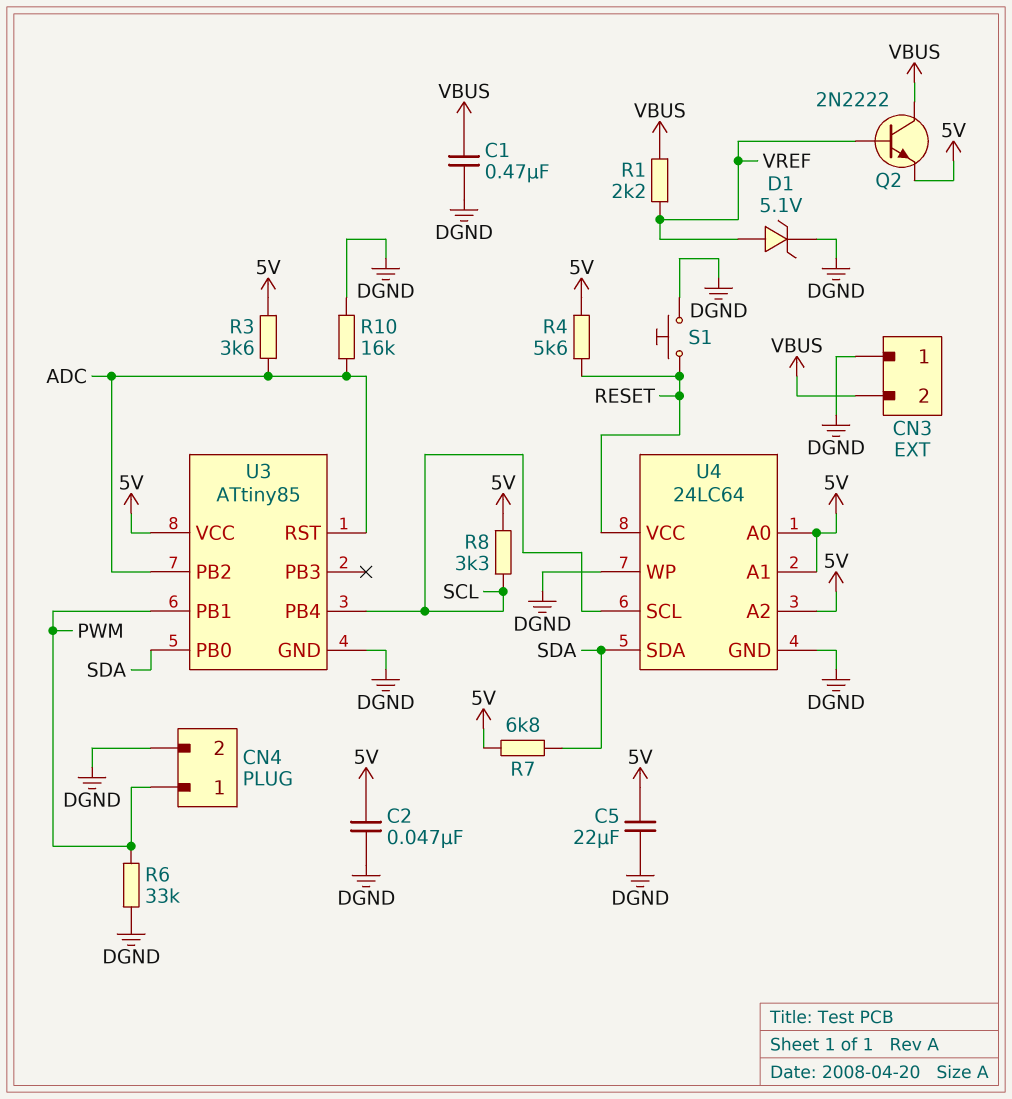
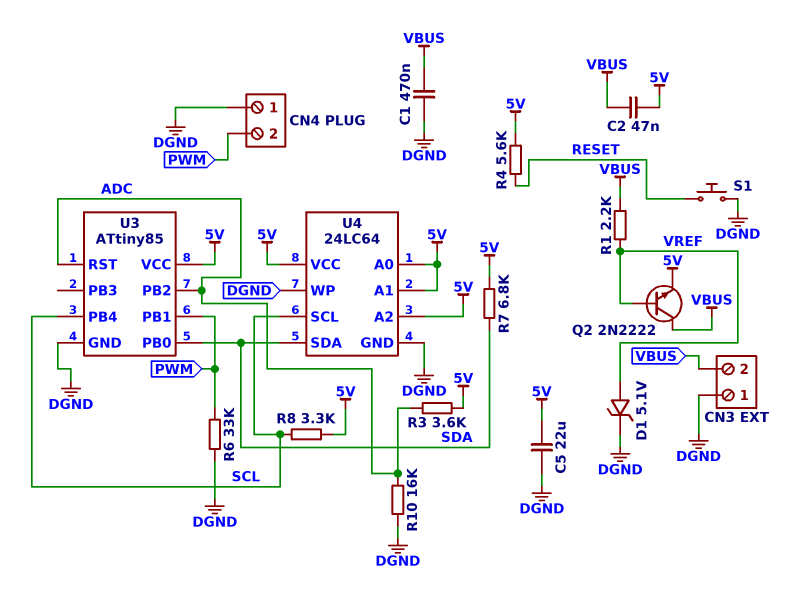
C2: 47nF (5V, DGND) -> 47nF (5V, VBUS)
CN4 pin 1: PWM -> DGND
CN4 pin 2: DGND -> PWM
U4 pin VCC: RESET -> 5V

